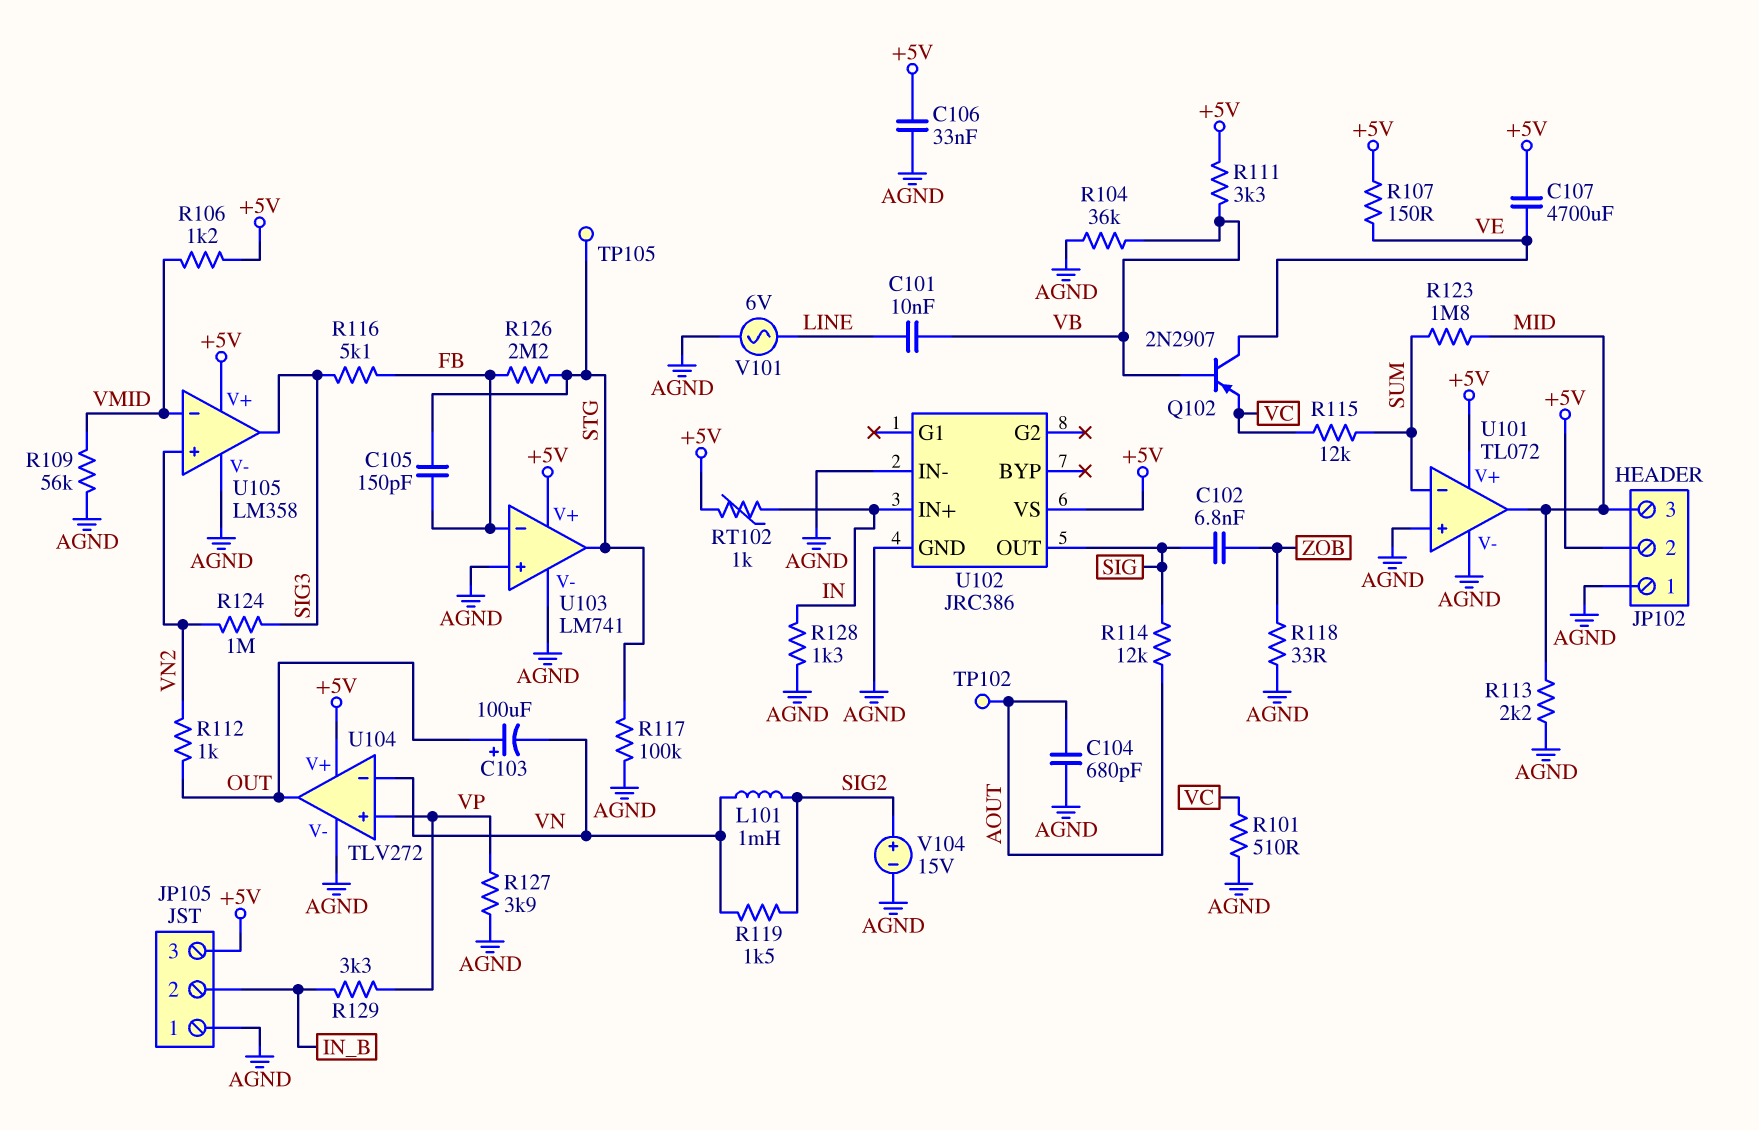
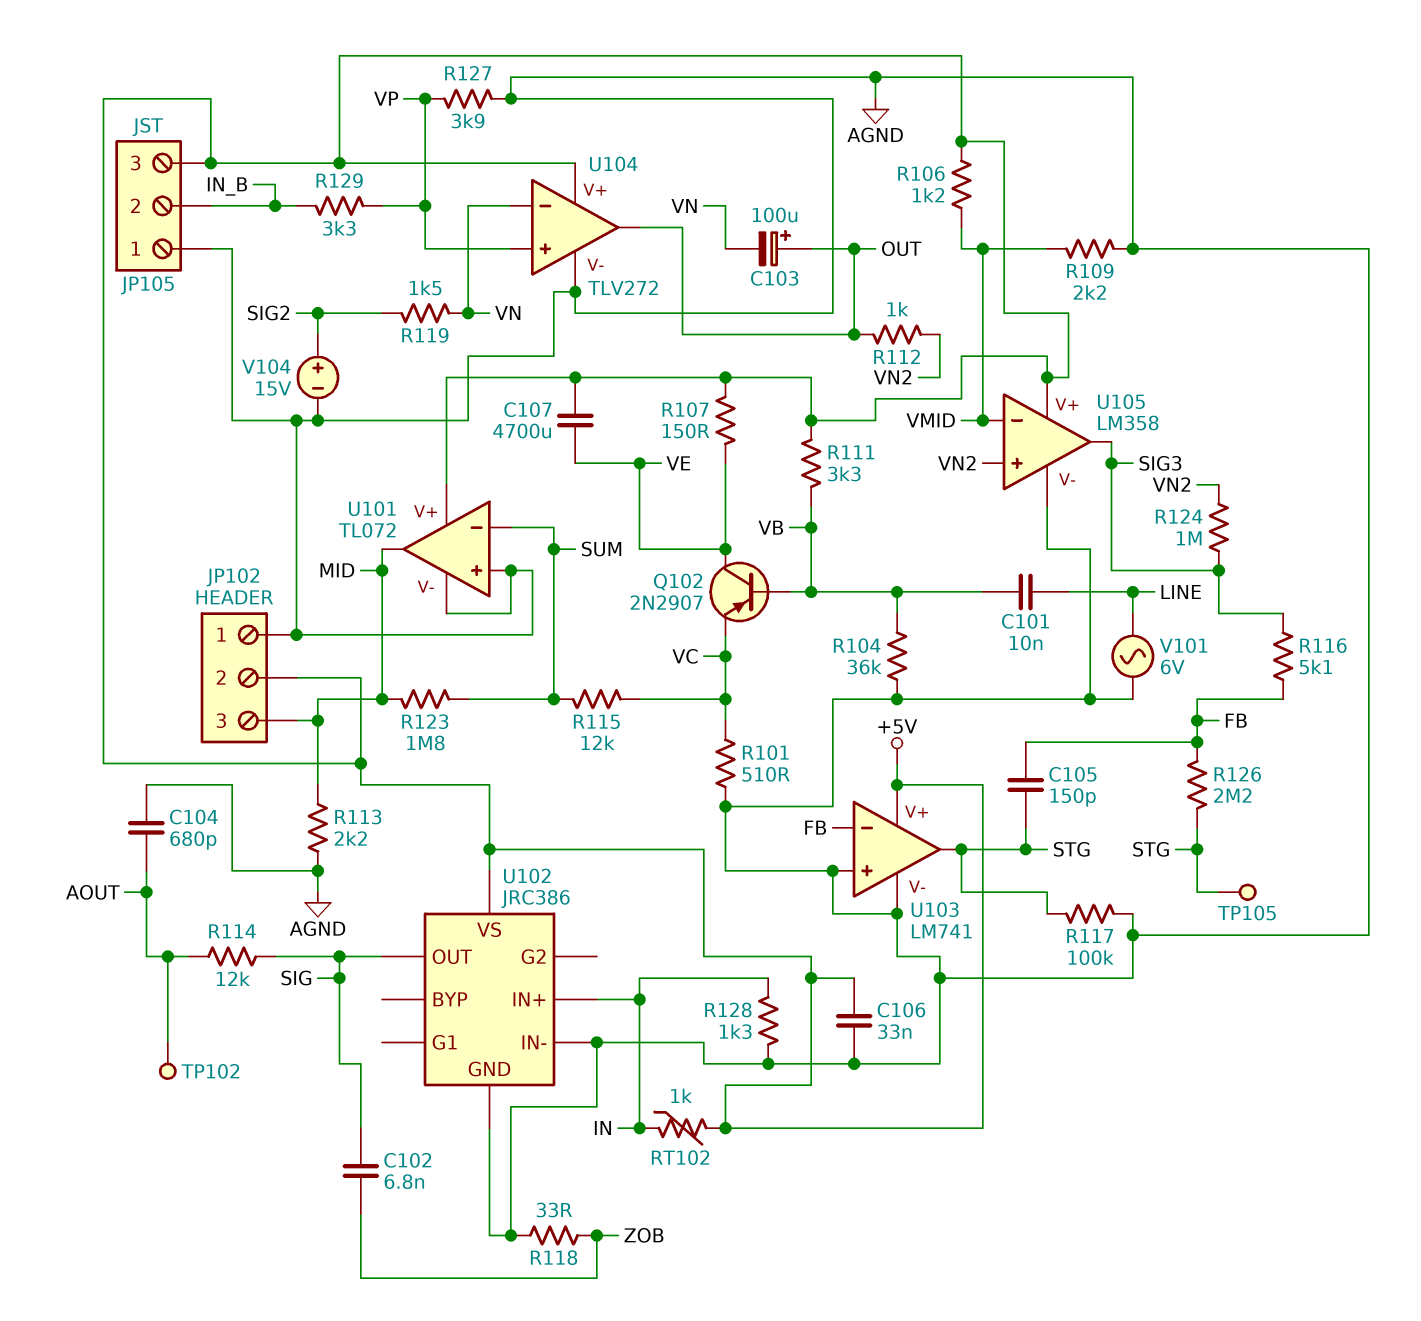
L101: 1mH (SIG2, VN) -> none
R109: 56k (AGND, VMID) -> 2.2k (AGND, VMID)

